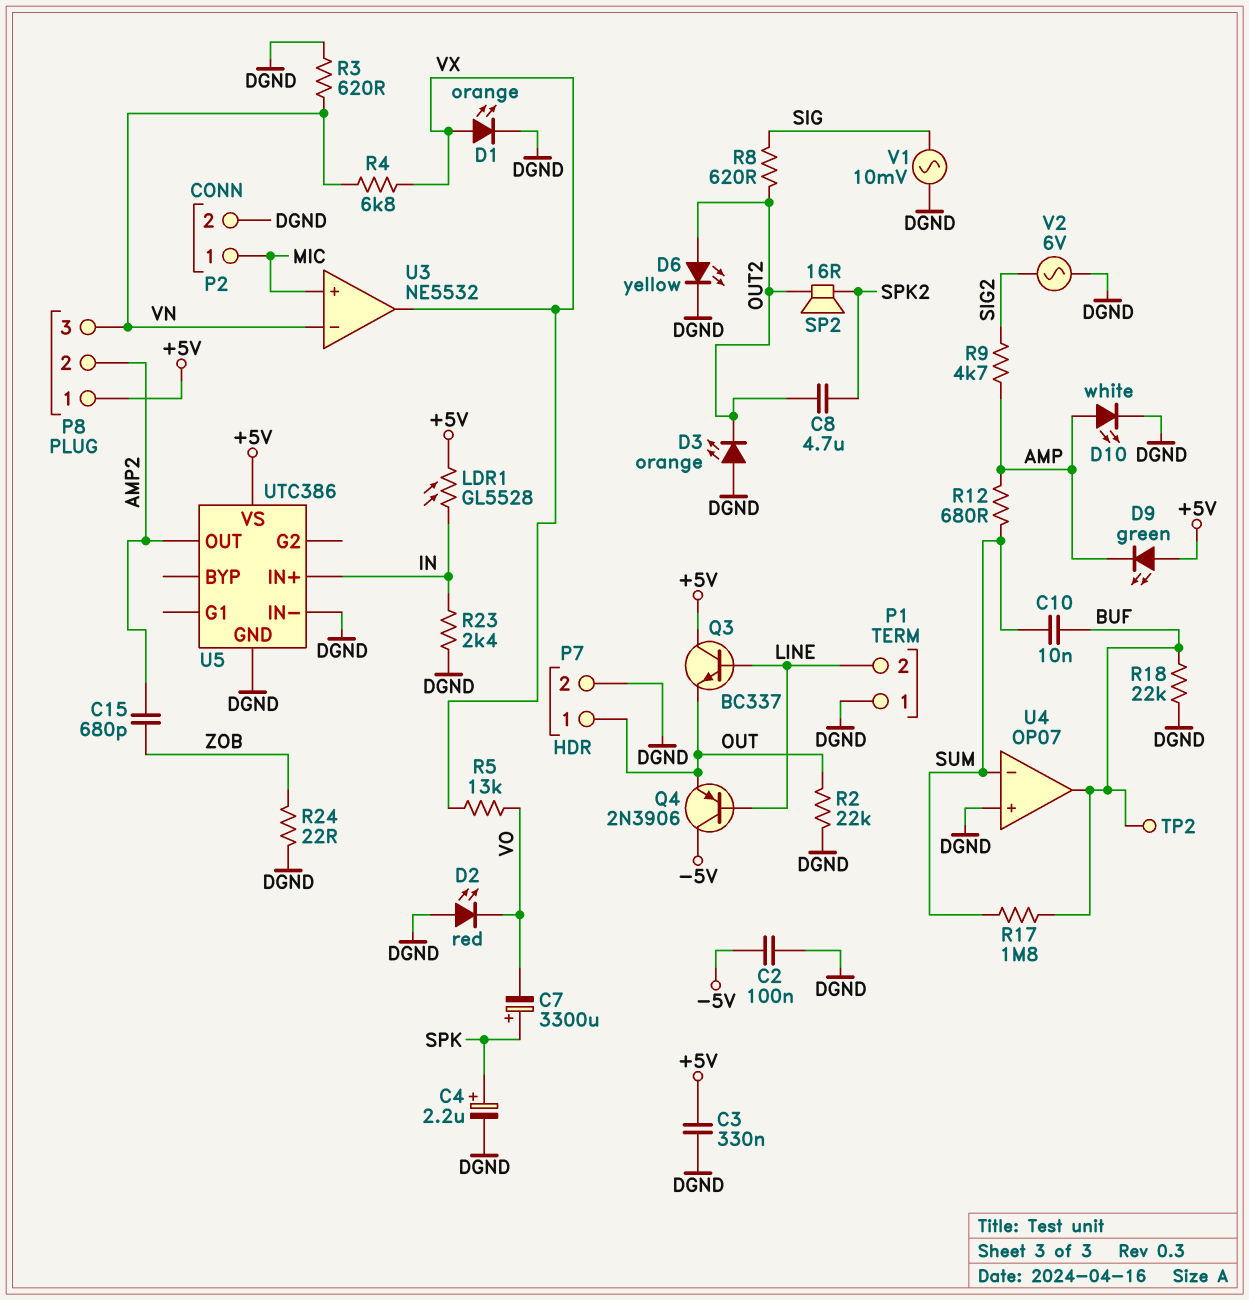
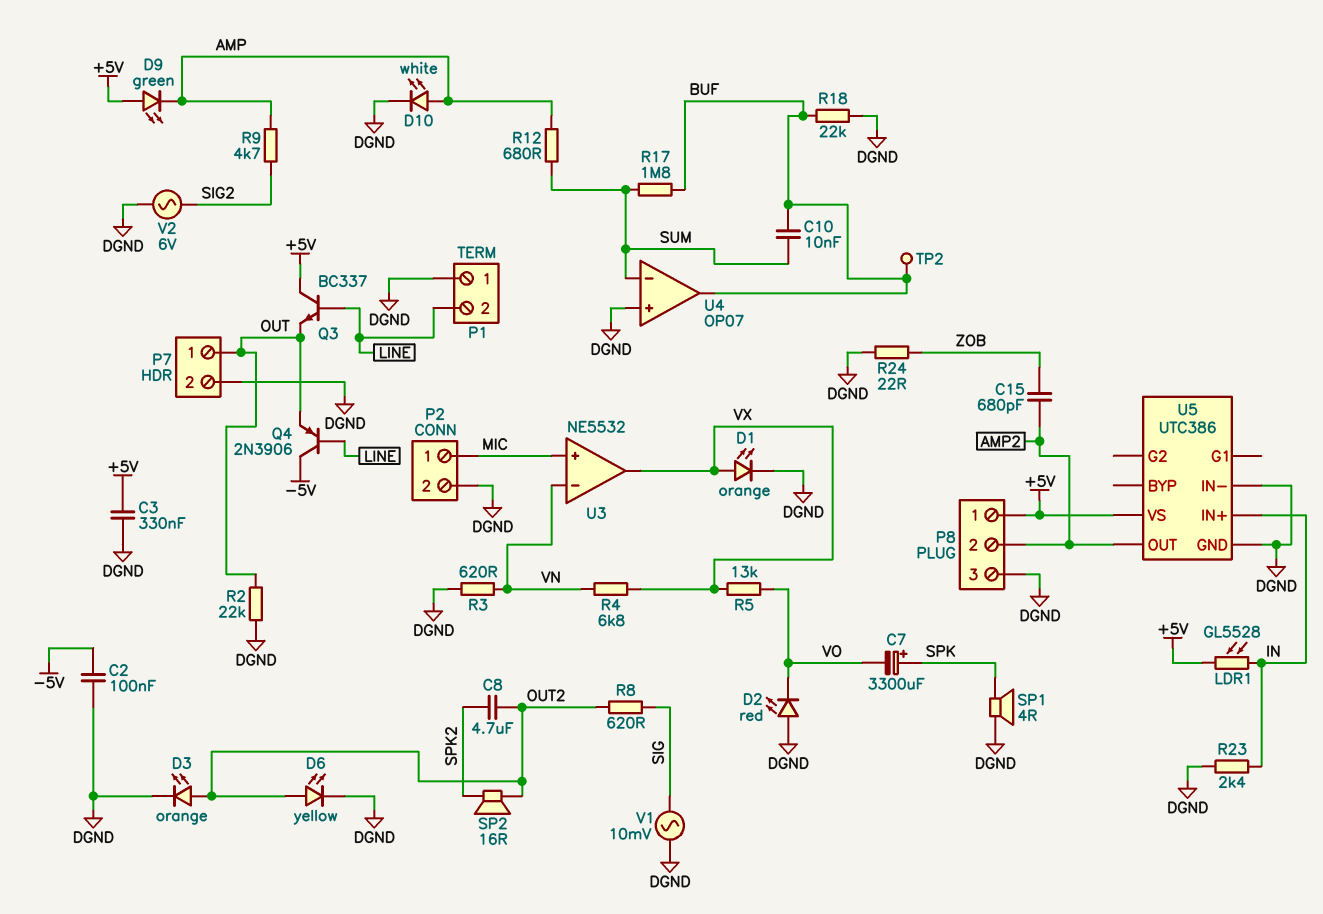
C4: 2.2uF (plus SPK, minus DGND) -> none
D3: LED orange (A DGND, K OUT2) -> LED orange (A OUT2, K DGND)
P8 pin 3: VN -> DGND
SP1: none -> speaker 4R (DGND, SPK)

